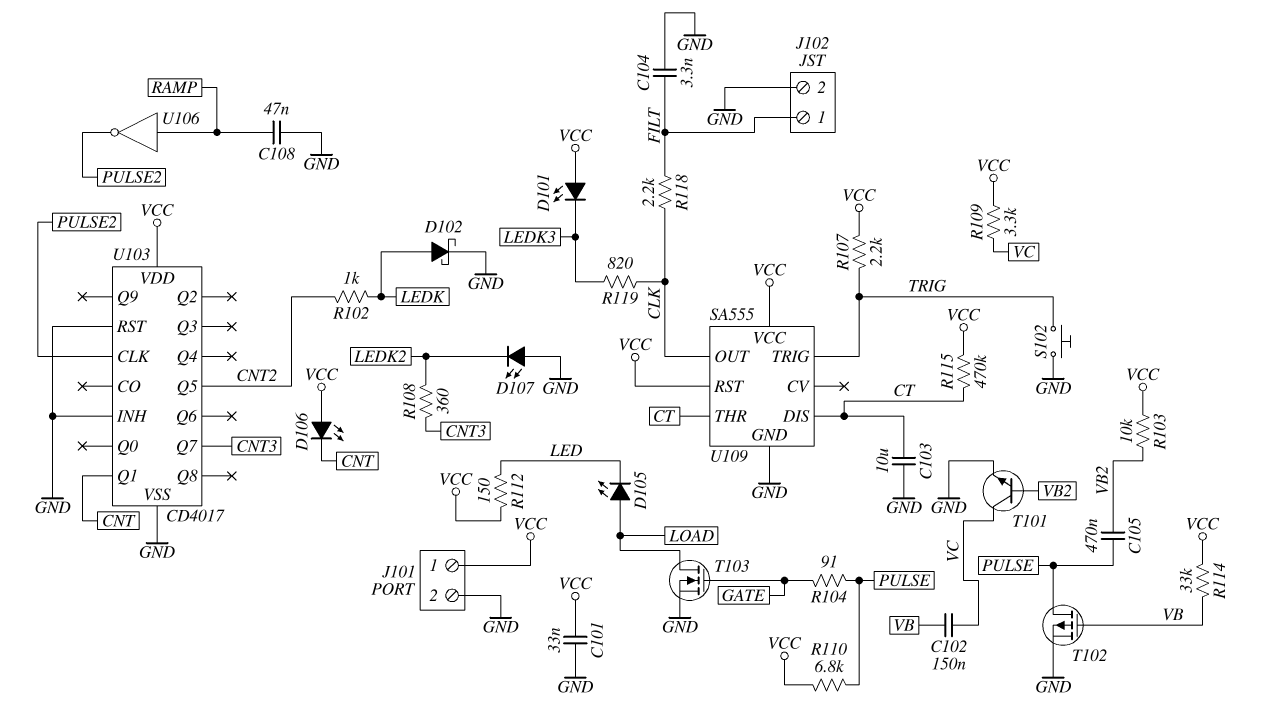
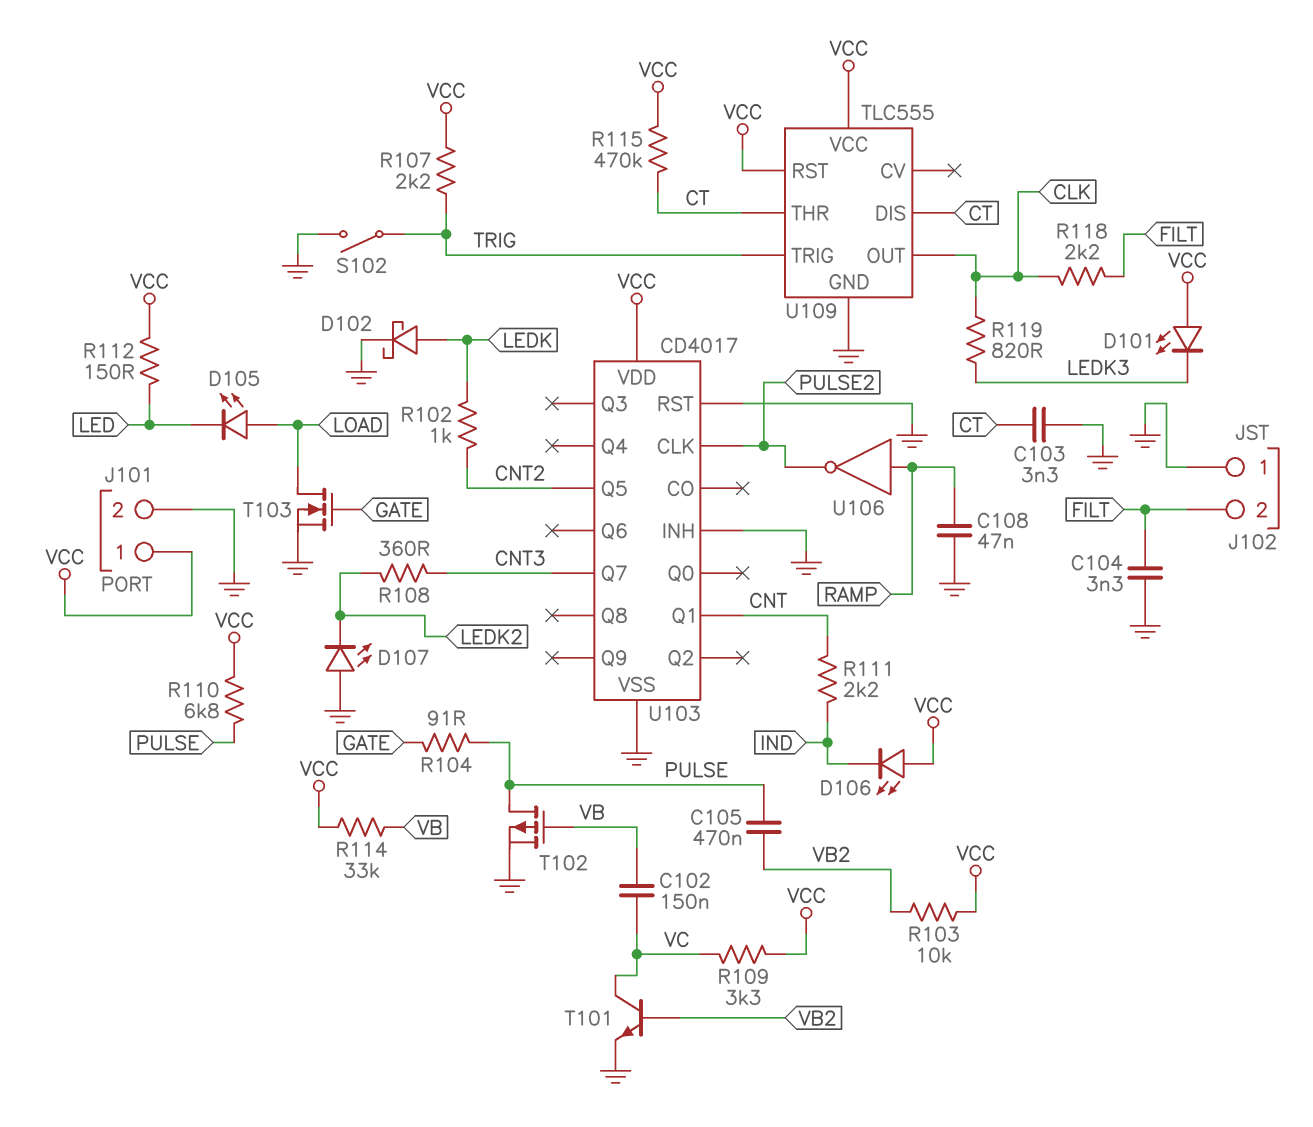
C101: 33nF (GND, VCC) -> none
C103: 10uF (CT, GND) -> 3.3nF (CT, GND)
D106: LED (A VCC, K CNT) -> LED (A VCC, K IND)
J102 pin 1: FILT -> GND
J102 pin 2: GND -> FILT
R111: none -> 2.2k (CNT, IND)
S102: button (GND, TRIG) -> switch (GND, TRIG)
U109: SA555 -> TLC555

